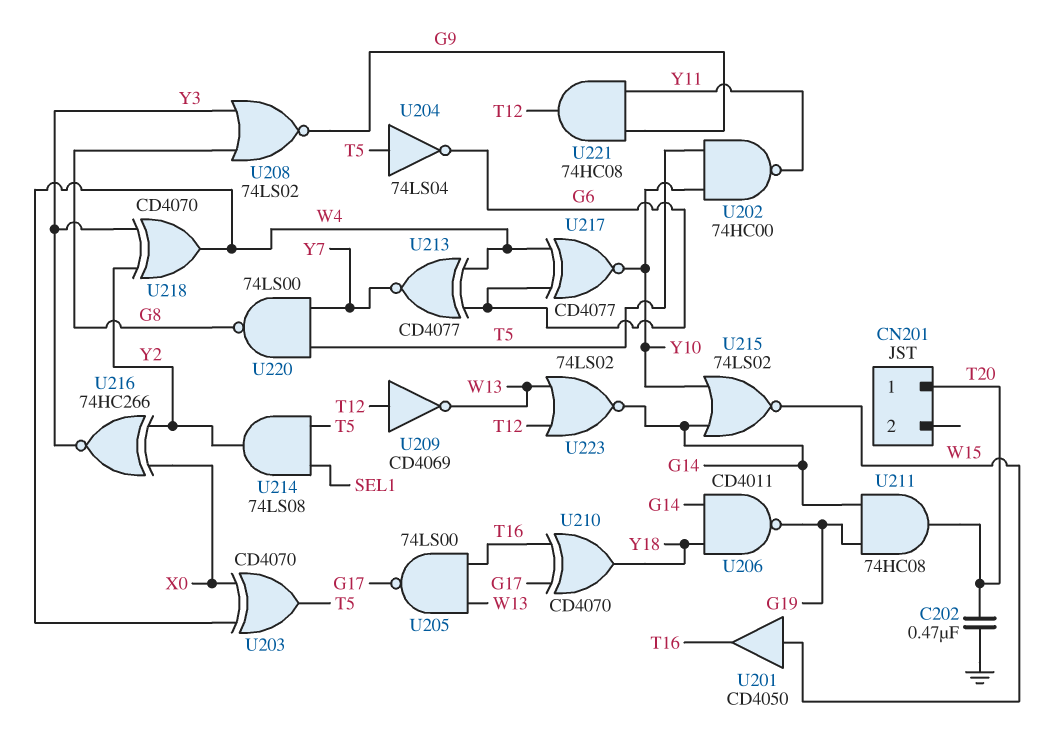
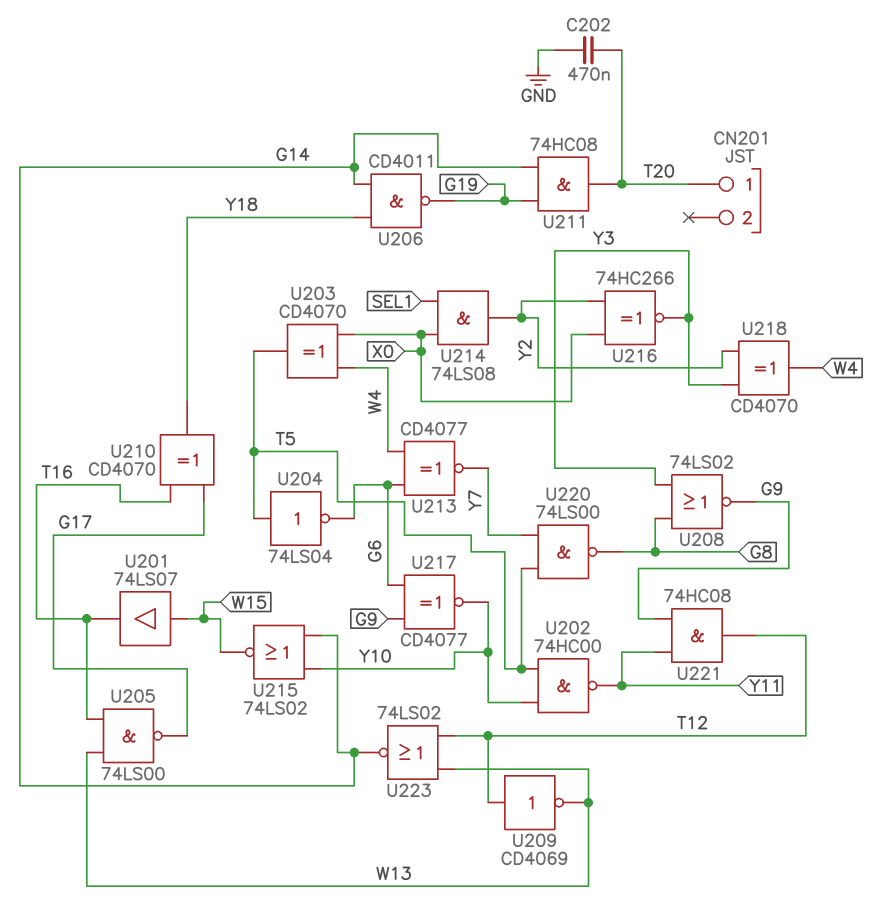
U201: buffer CD4050 (in W15, out T16) -> buffer 74LS07 (in W15, out T16)
U214: AND 74LS08 (in SEL1, in T5, out Y2) -> AND 74LS08 (in SEL1, in X0, out Y2)
U217: XNOR CD4077 (in G6, in W4, out Y10) -> XNOR CD4077 (in G6, in G9, out Y10)

